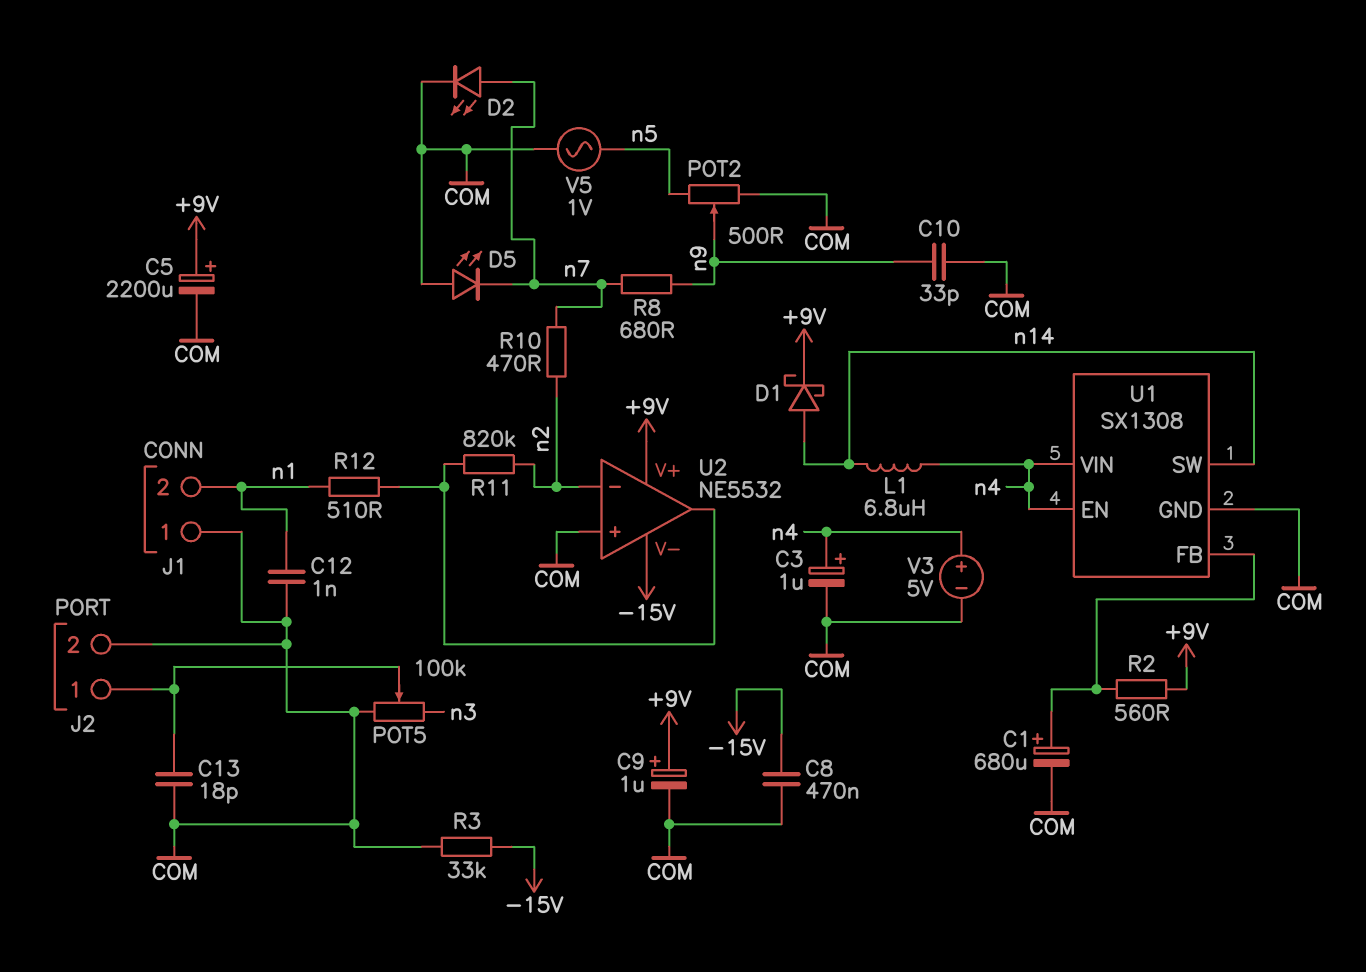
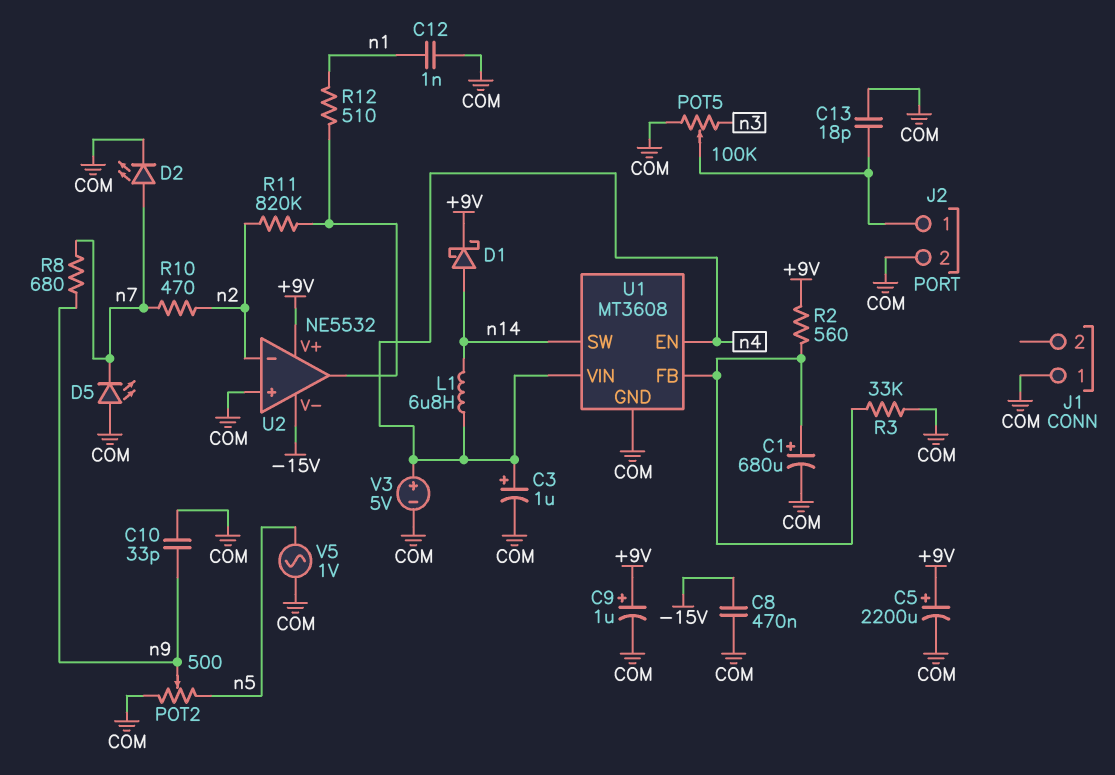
J1 pin 2: n1 -> none
R3: 33k (-15V, COM) -> 33k (COM, U1/FB)
U1: SX1308 -> MT3608

